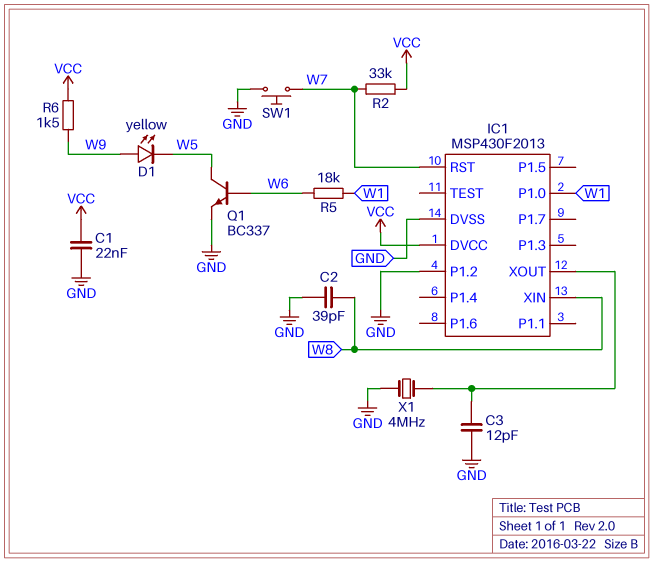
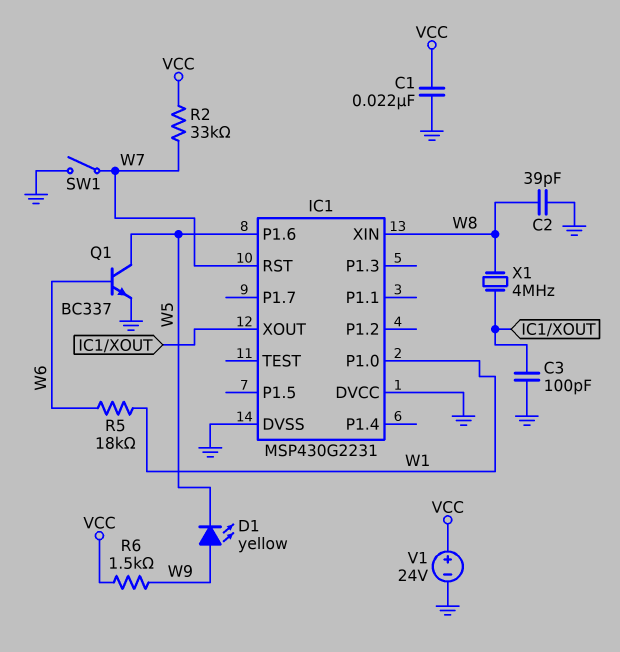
C3: 12pF (GND, IC1/XOUT) -> 100pF (GND, IC1/XOUT)
IC1: MSP430F2013 -> MSP430G2231
IC1 pin DVCC: VCC -> GND
IC1 pin P1.2: GND -> none
IC1 pin P1.6: none -> W5
SW1: button (GND, W7) -> switch (GND, W7)
V1: none -> 24V (plus VCC, minus GND)
X1: 4MHz (GND, IC1/XOUT) -> 4MHz (IC1/XOUT, W8)

